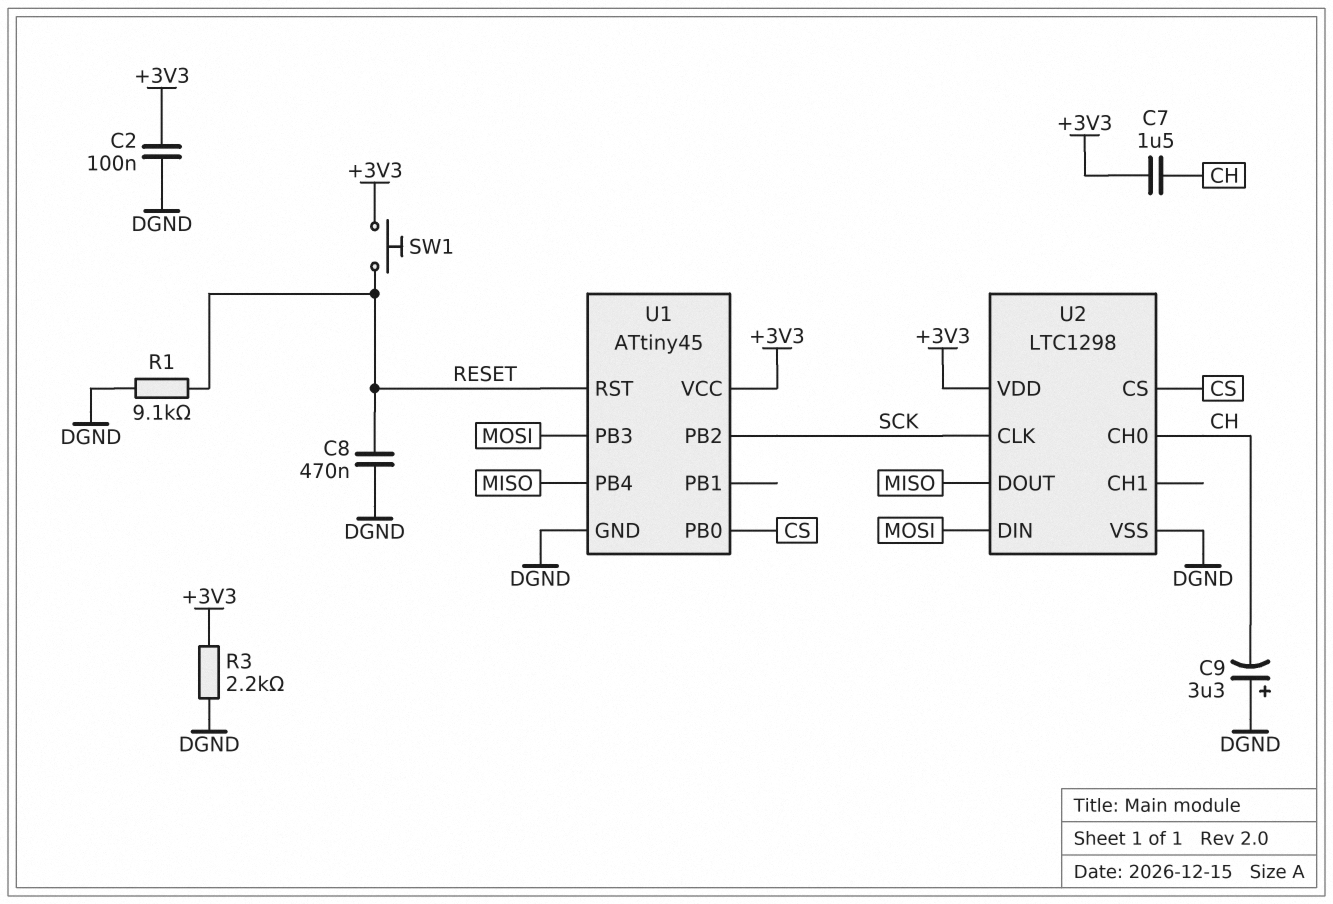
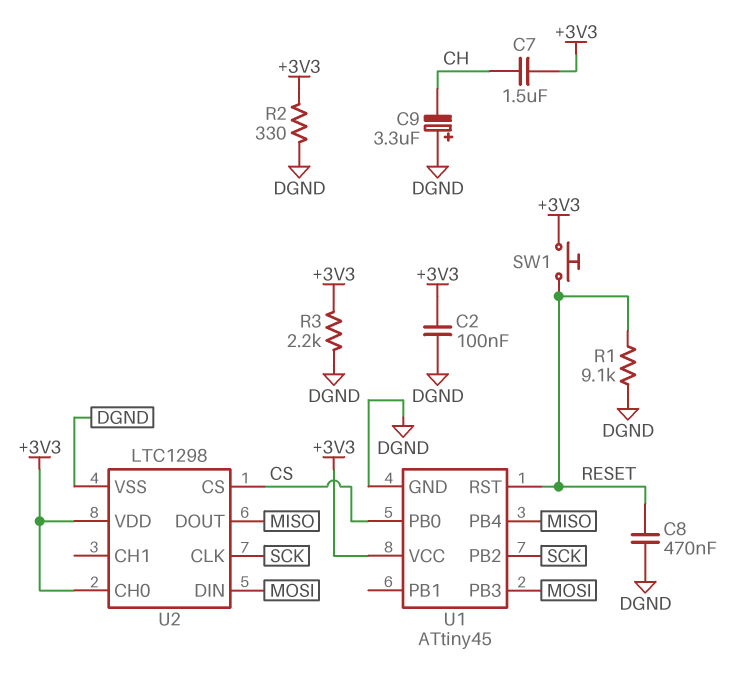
R2: none -> 330 (+3V3, DGND)
U2 pin CH0: CH -> +3V3

